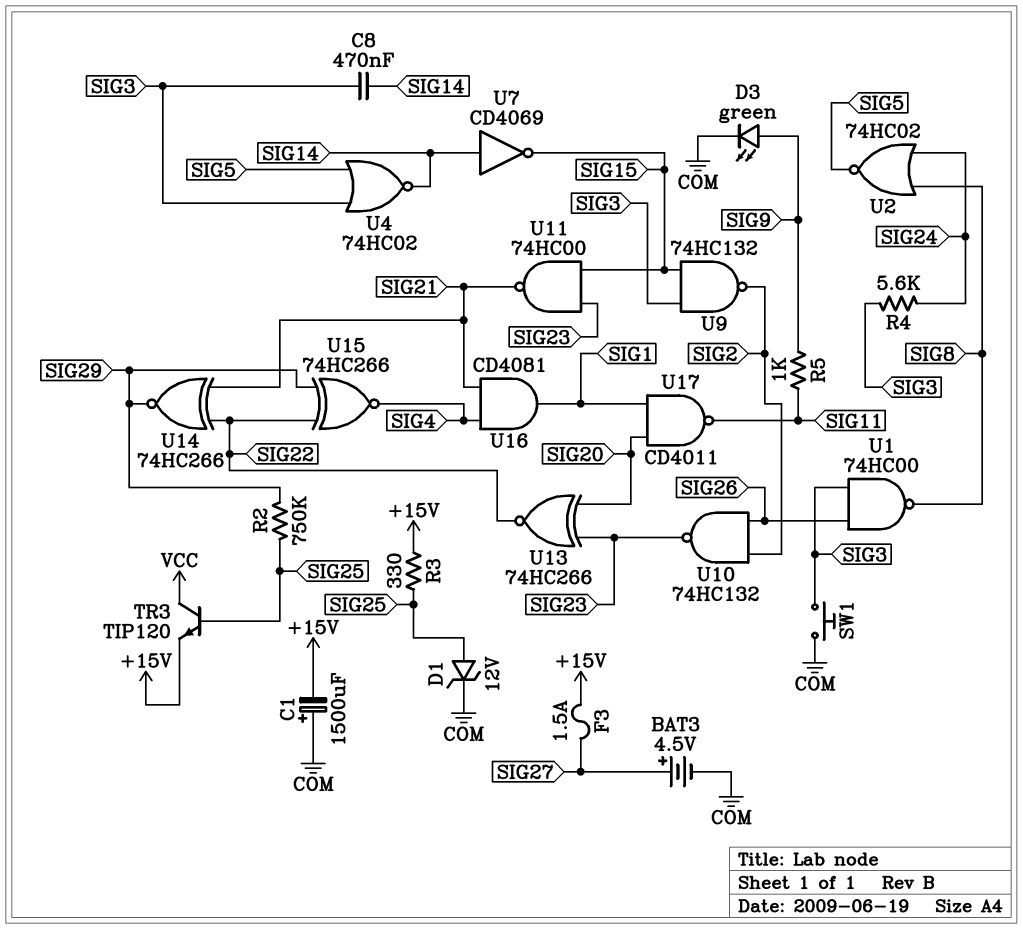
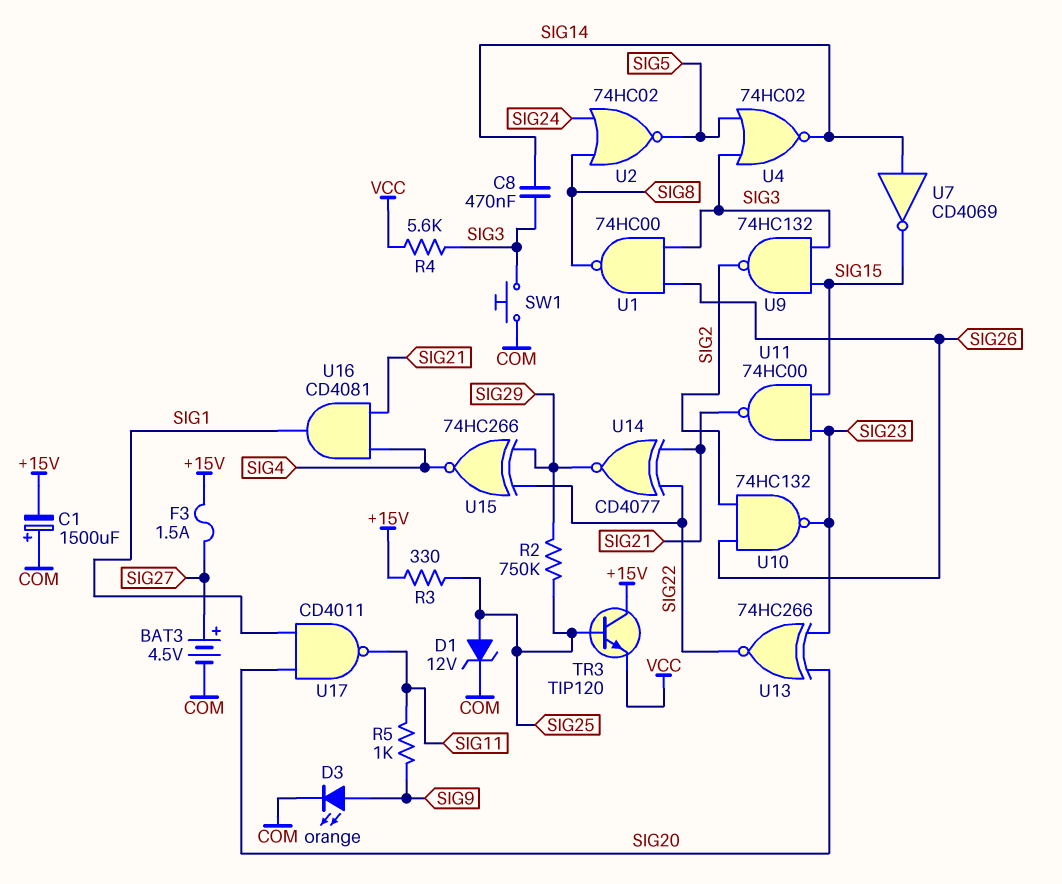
D3: LED green (A SIG9, K COM) -> LED orange (A SIG9, K COM)
R4: 5.6k (SIG3, SIG24) -> 5.6k (SIG3, VCC)
TR3: NPN TIP120 (B SIG25, C VCC, E +15V) -> NPN TIP120 (B SIG25, C +15V, E VCC)
U14: XNOR 74HC266 (in SIG21, in SIG22, out SIG29) -> XNOR CD4077 (in SIG21, in SIG22, out SIG29)

